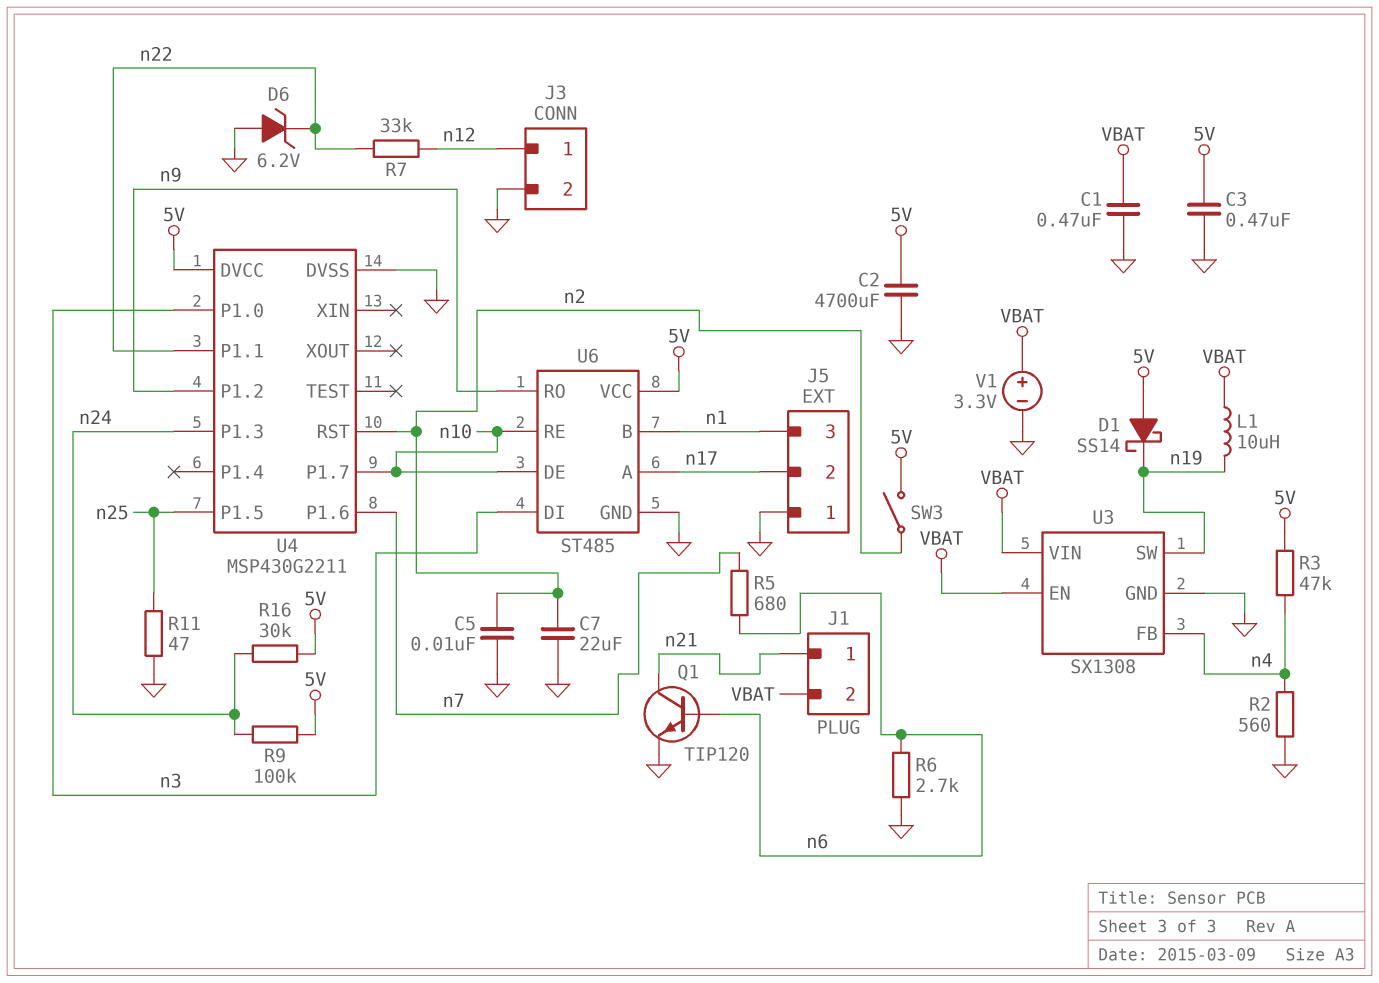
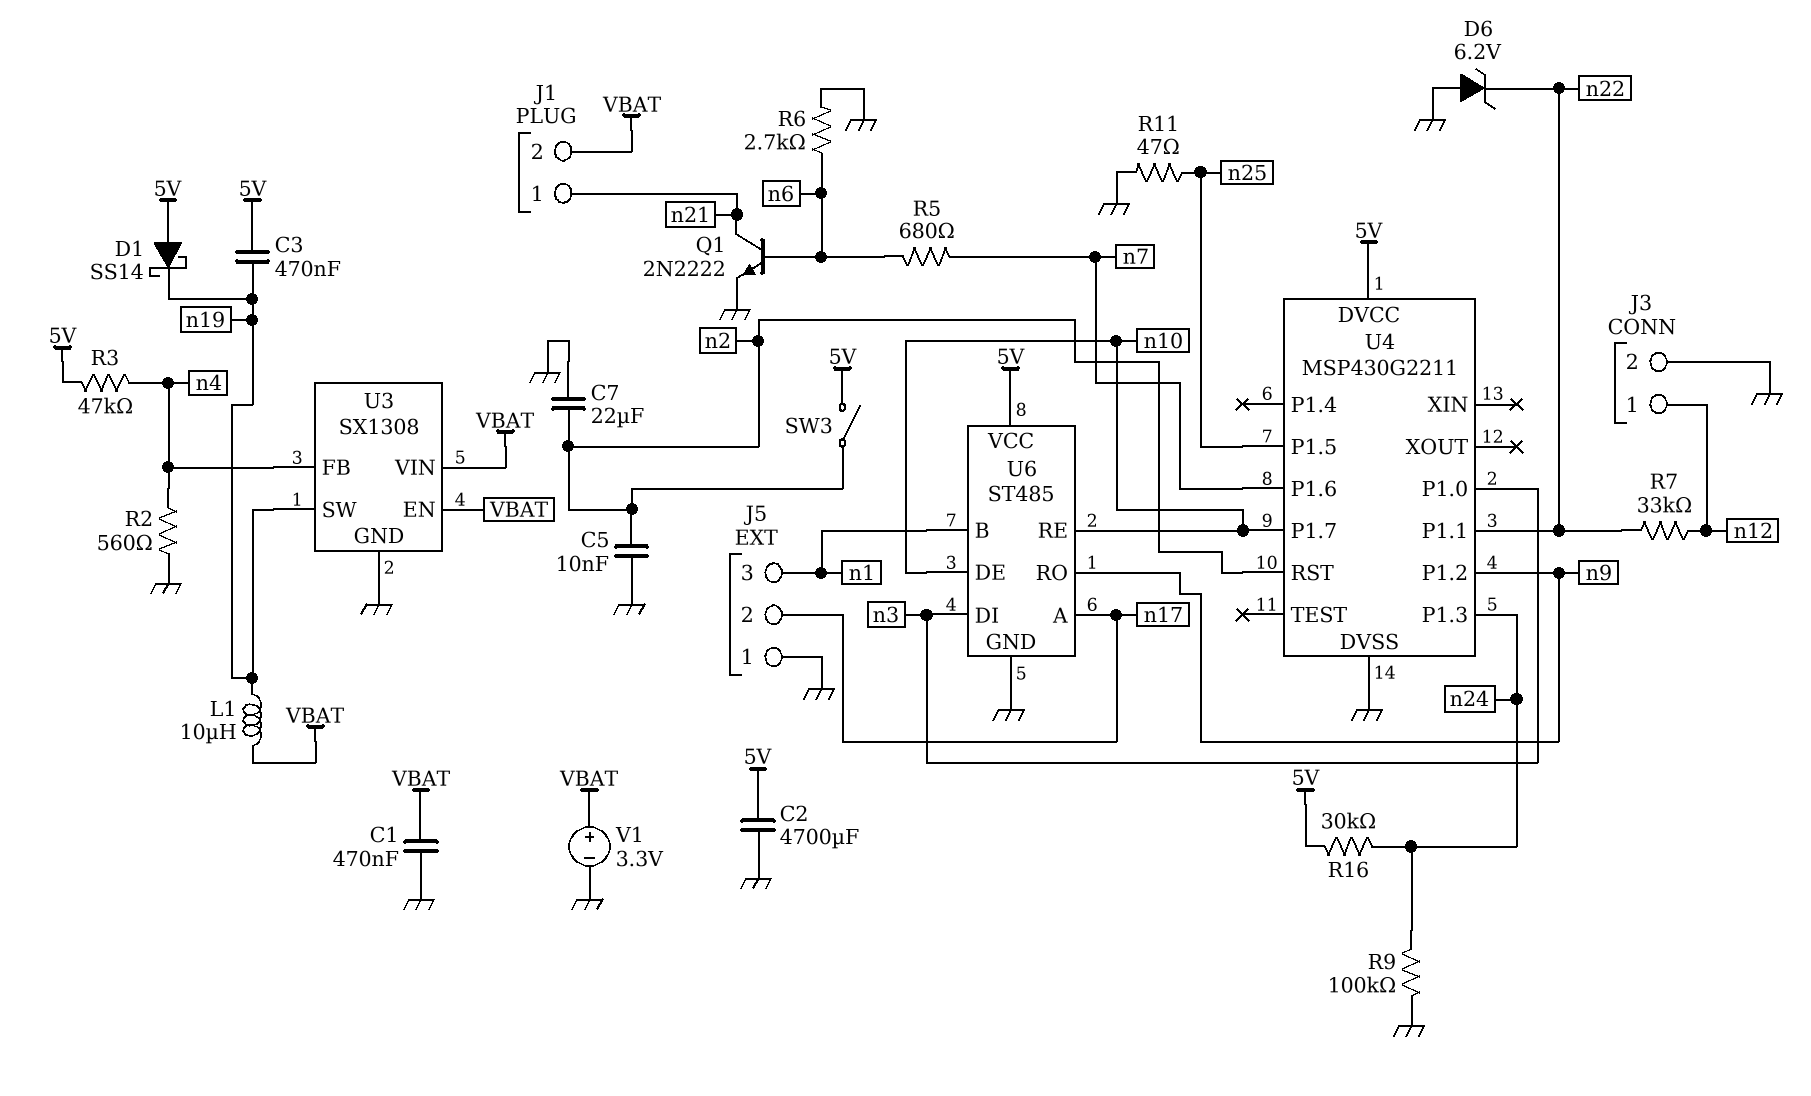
C3: 470nF (5V, GND) -> 470nF (5V, n19)
Q1: NPN TIP120 (B n6, C n21, E GND) -> NPN 2N2222 (B n6, C n21, E GND)
R9: 100k (5V, n24) -> 100k (GND, n24)

